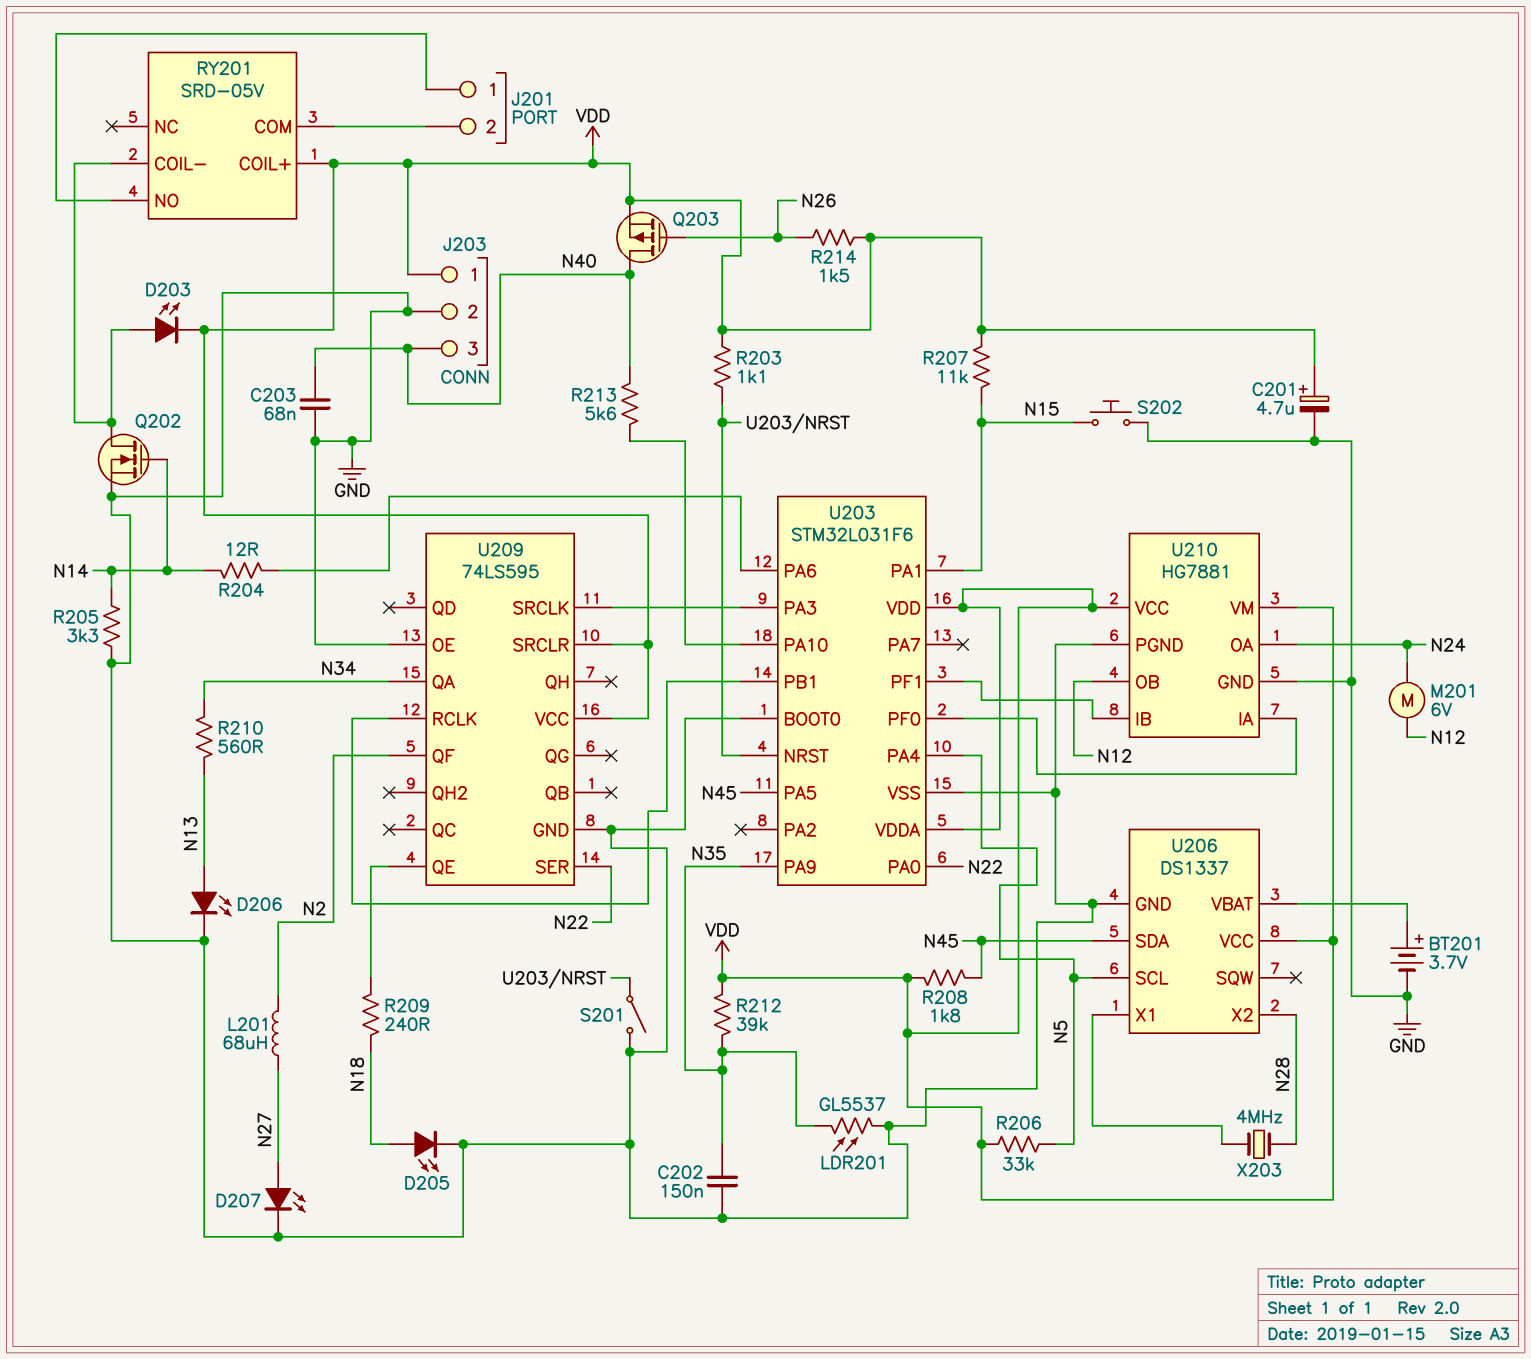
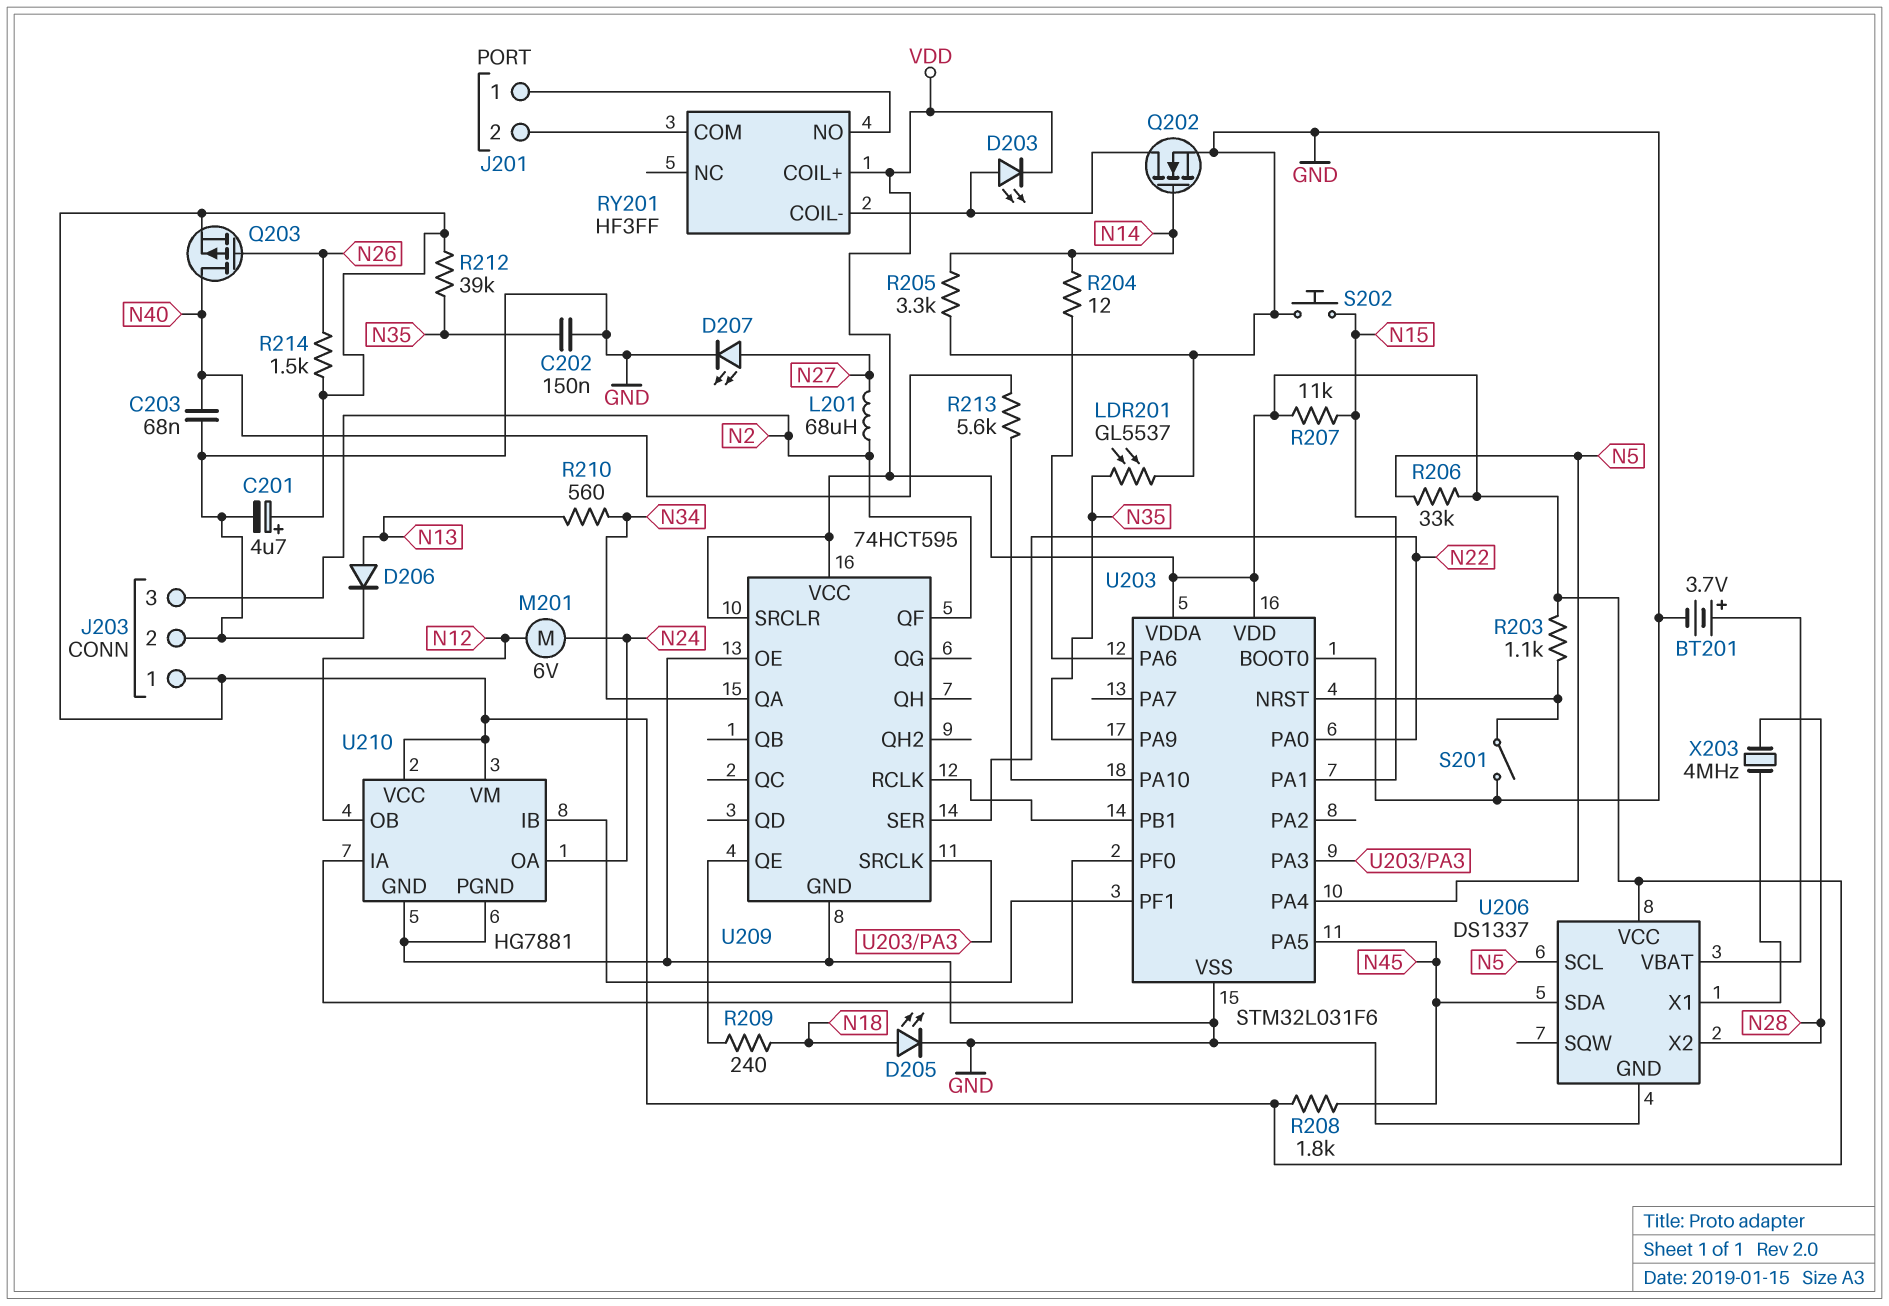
D206: LED (A N13, K GND) -> diode (A N13, K GND)
J203 pin 3: N40 -> N2
RY201: SRD-05V -> HF3FF
U209: 74LS595 -> 74HCT595

